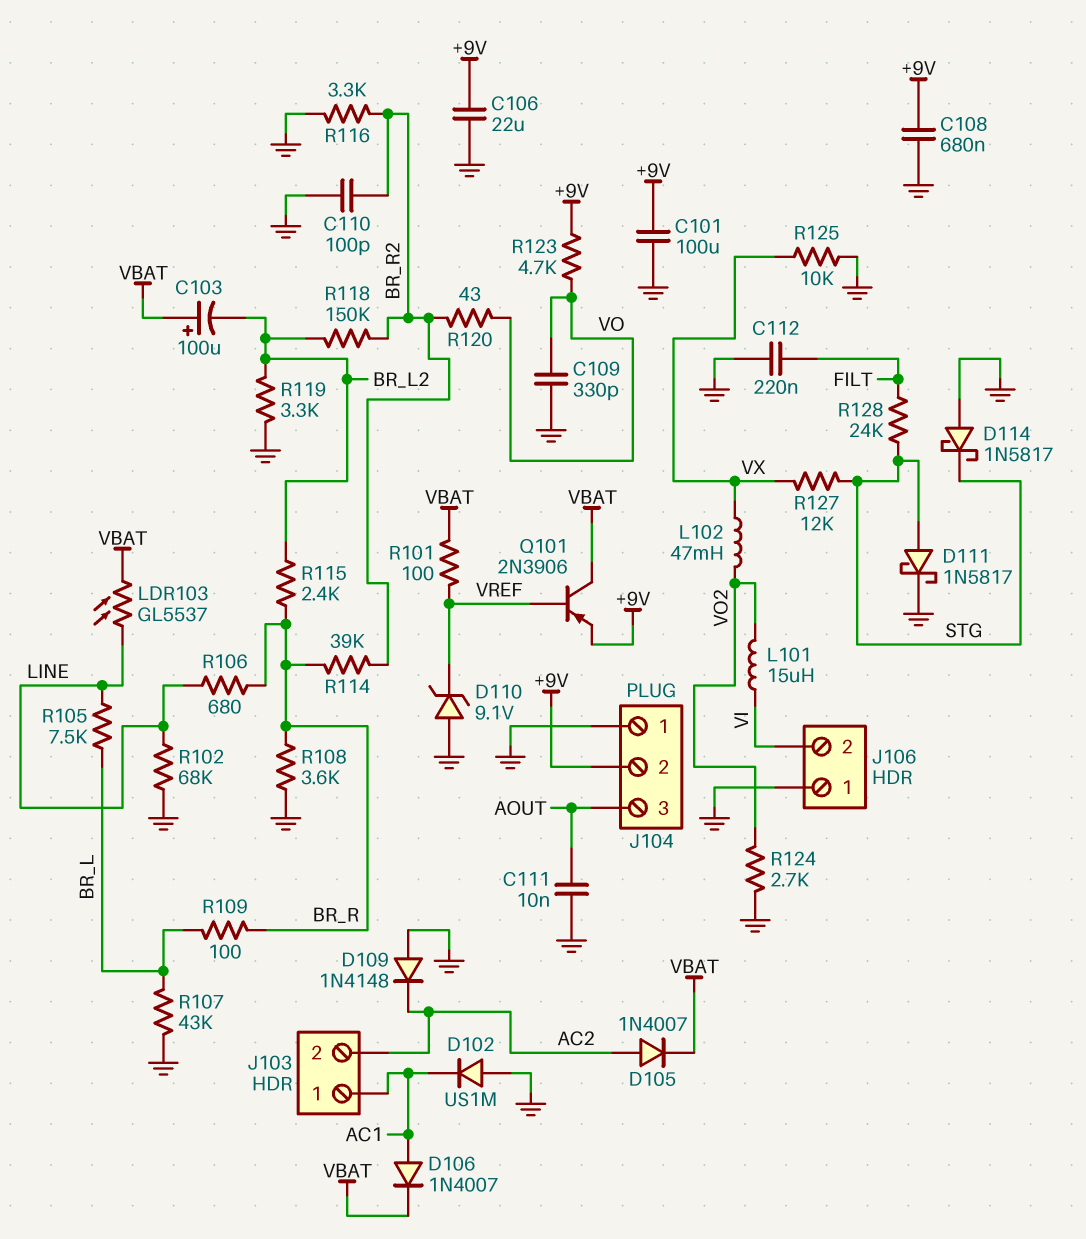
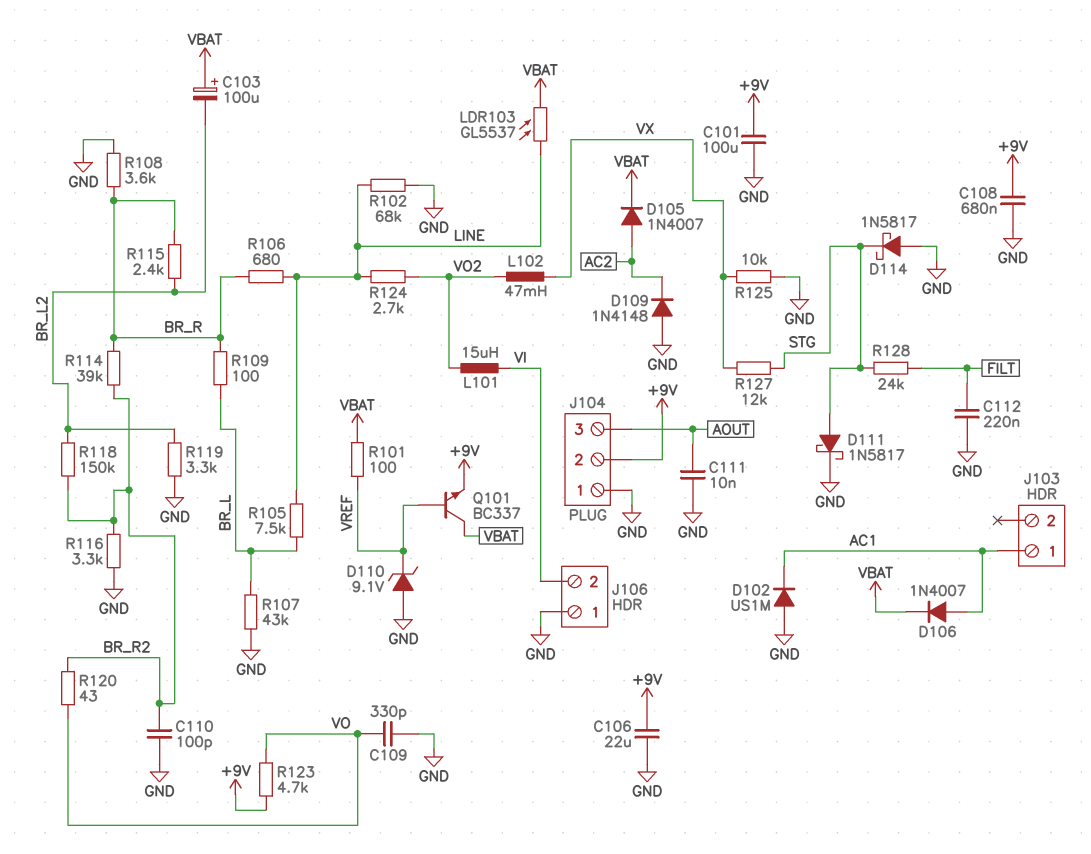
J103 pin 2: AC2 -> none
Q101: PNP 2N3906 (B VREF, C VBAT, E +9V) -> NPN BC337 (B VREF, C VBAT, E +9V)
R124: 2.7k (GND, VO2) -> 2.7k (LINE, VO2)

